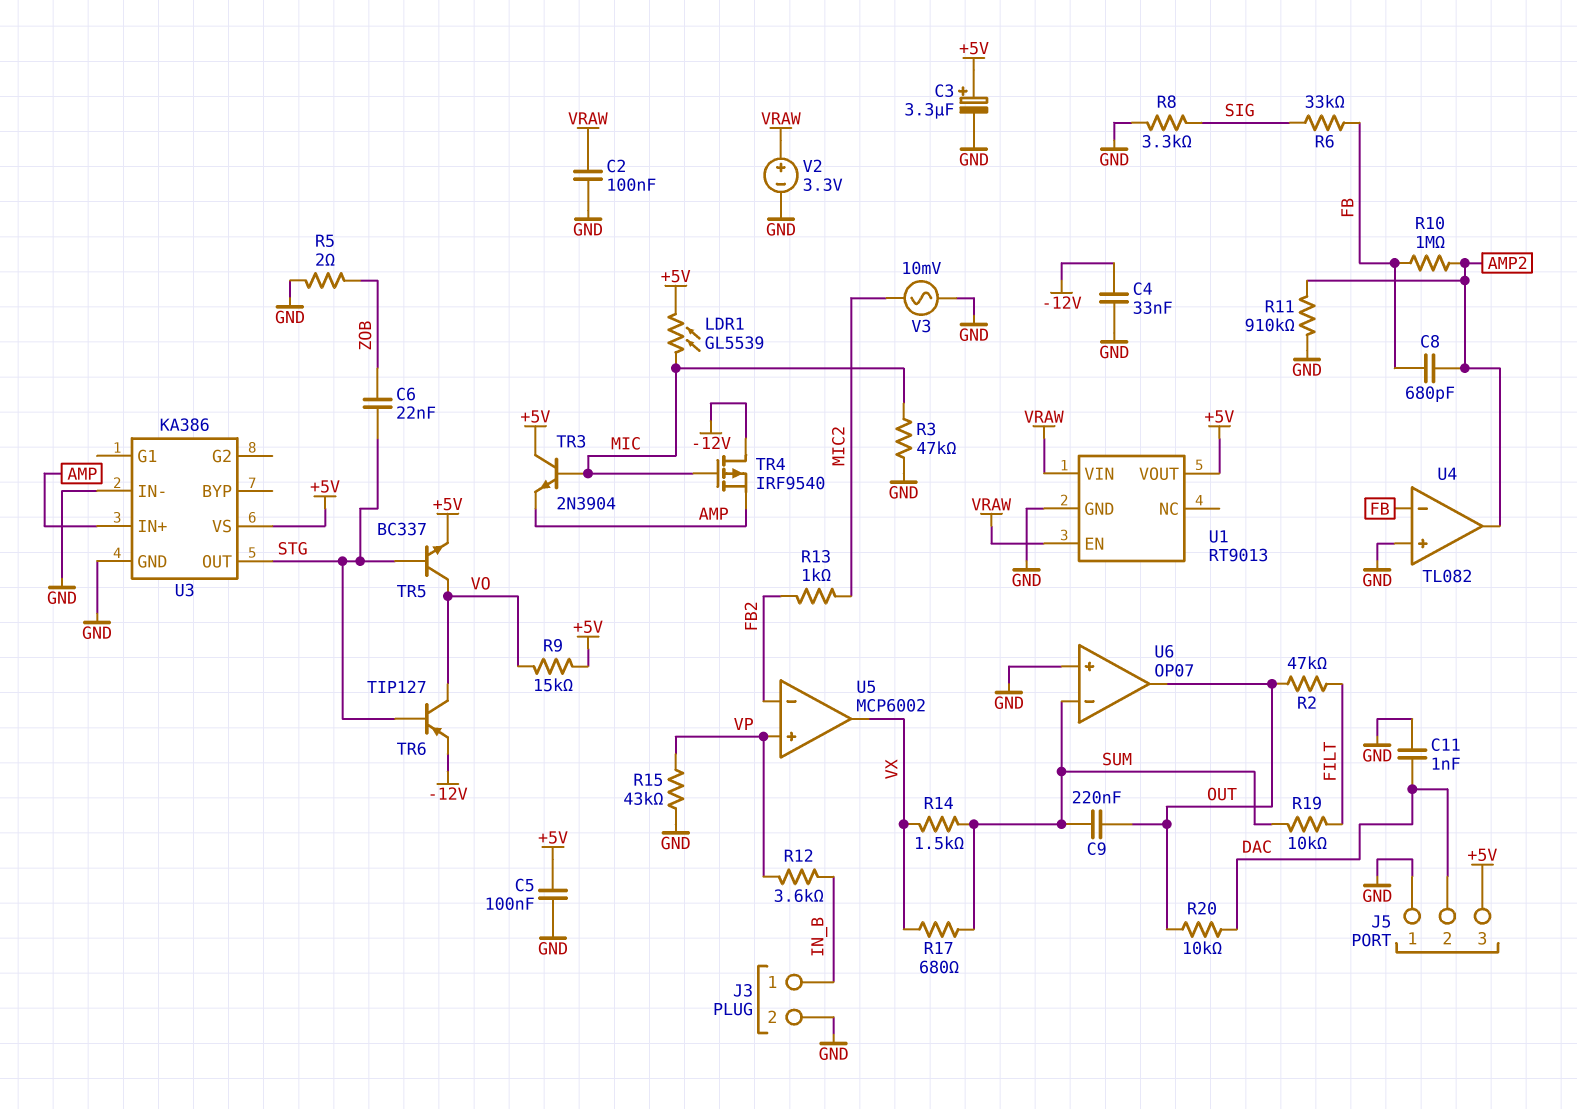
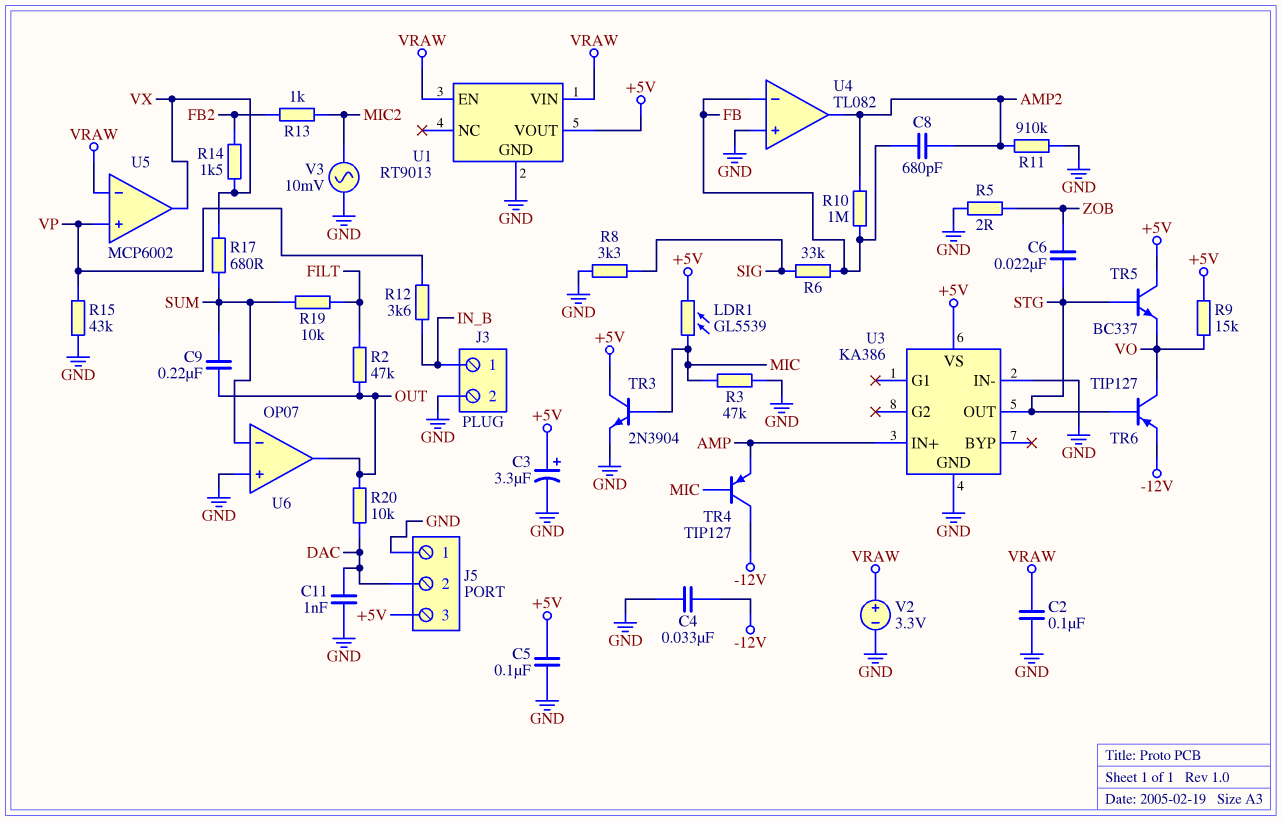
R14: 1.5k (SUM, VX) -> 1.5k (FB2, VX)
TR3: NPN 2N3904 (B MIC, C +5V, E AMP) -> NPN 2N3904 (B MIC, C +5V, E GND)
TR4: PMOS IRF9540 (G MIC, D -12V, S AMP) -> PNP TIP127 (B MIC, C -12V, E AMP)
TR5: NPN BC337 (B STG, C VO, E +5V) -> NPN BC337 (B STG, C +5V, E VO)
U5 pin in-: FB2 -> VRAW

